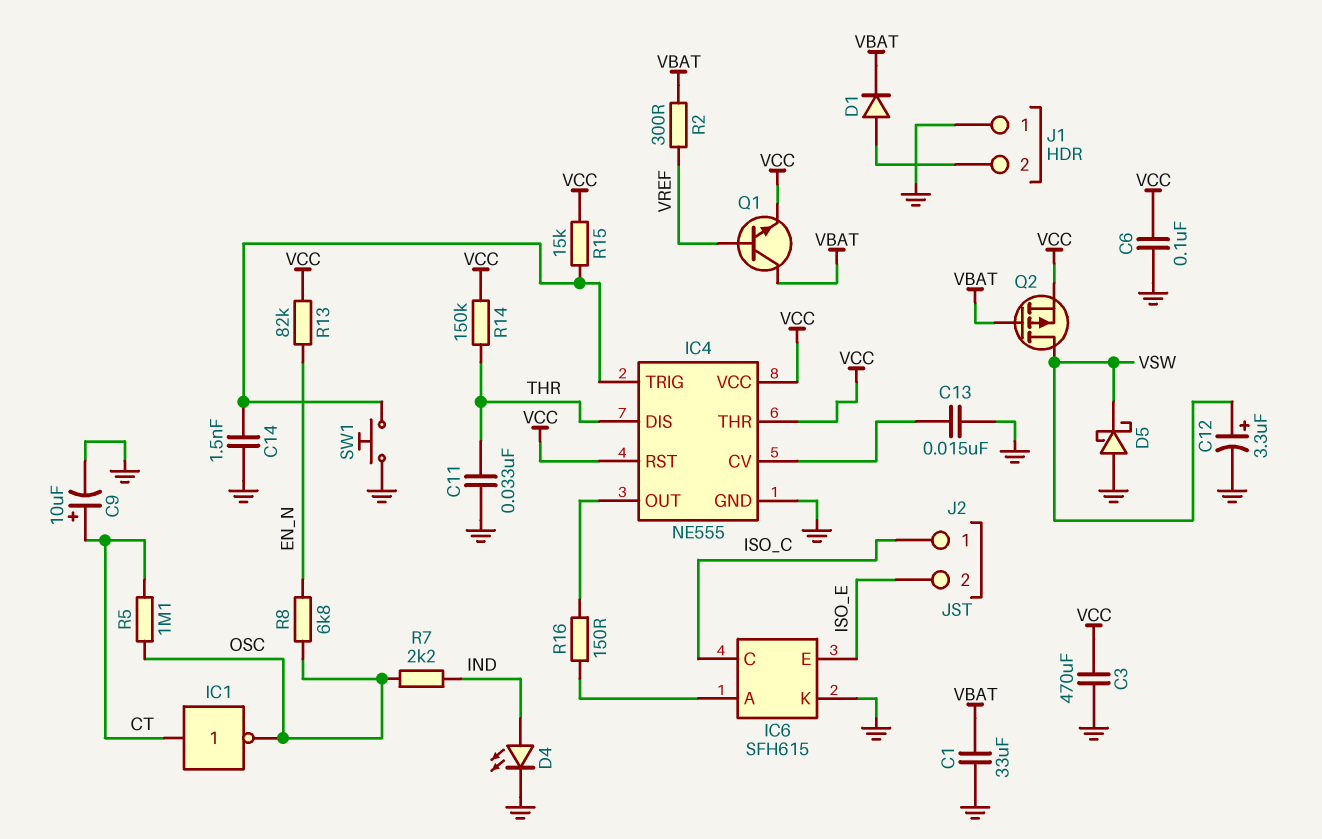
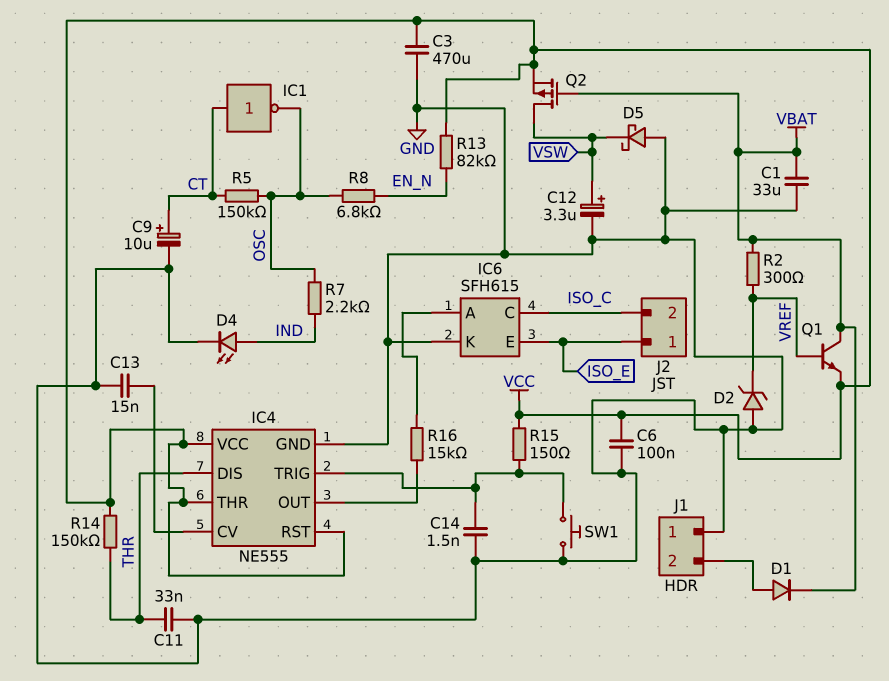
D2: none -> zener (A GND, K VREF)
J2 pin 1: ISO_C -> ISO_E
J2 pin 2: ISO_E -> ISO_C
R5: 1.1M (CT, OSC) -> 150k (CT, OSC)
R15: 15k (IC4/TRIG, VCC) -> 150 (IC4/TRIG, VCC)
R16: 150 (IC4/OUT, IC6/A) -> 15k (IC4/OUT, IC6/A)

